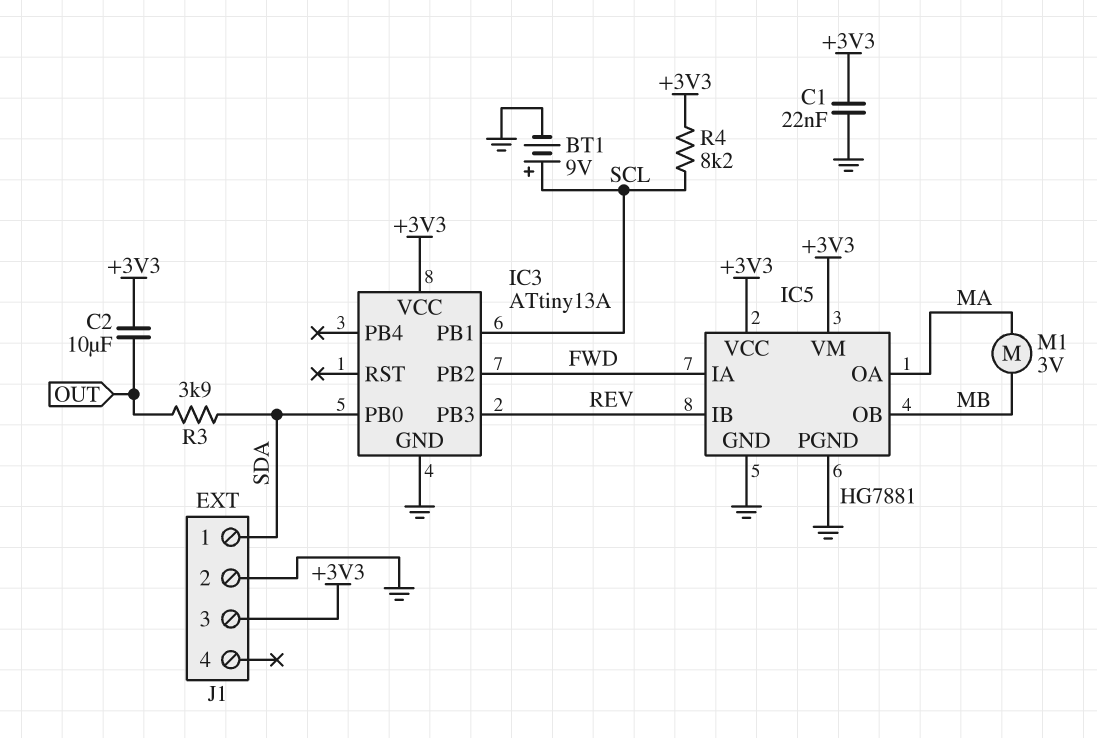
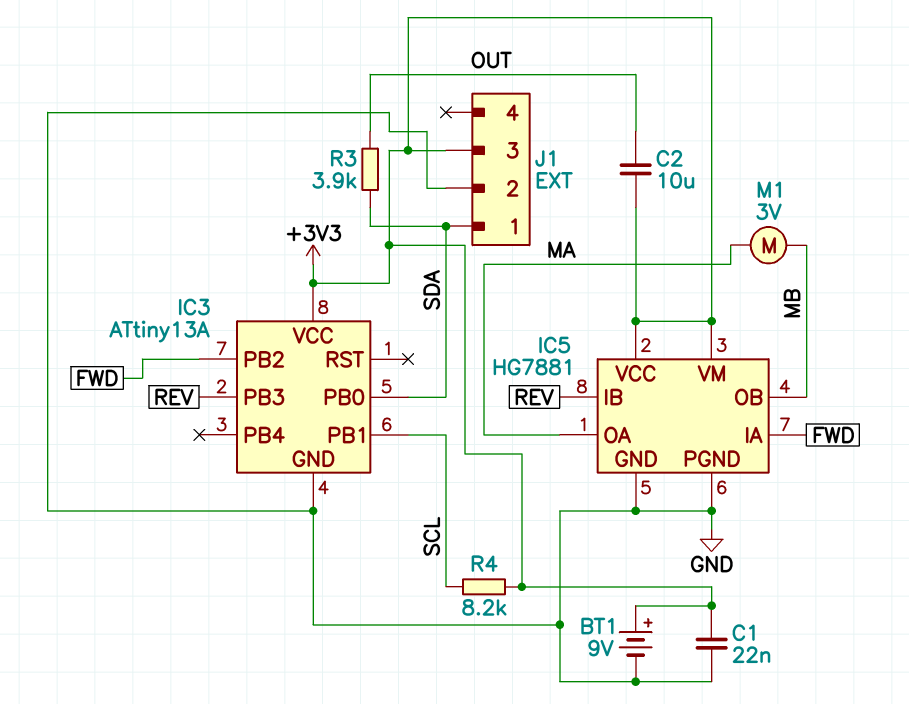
BT1: 9V (plus SCL, minus GND) -> 9V (plus +3V3, minus GND)

